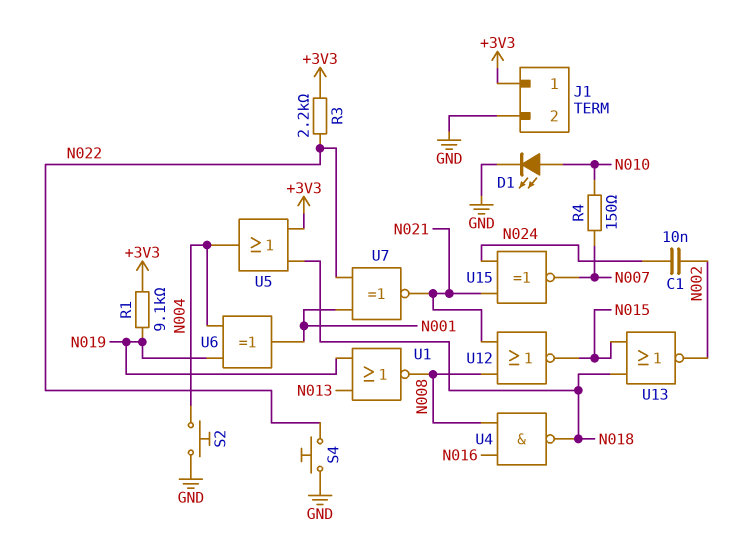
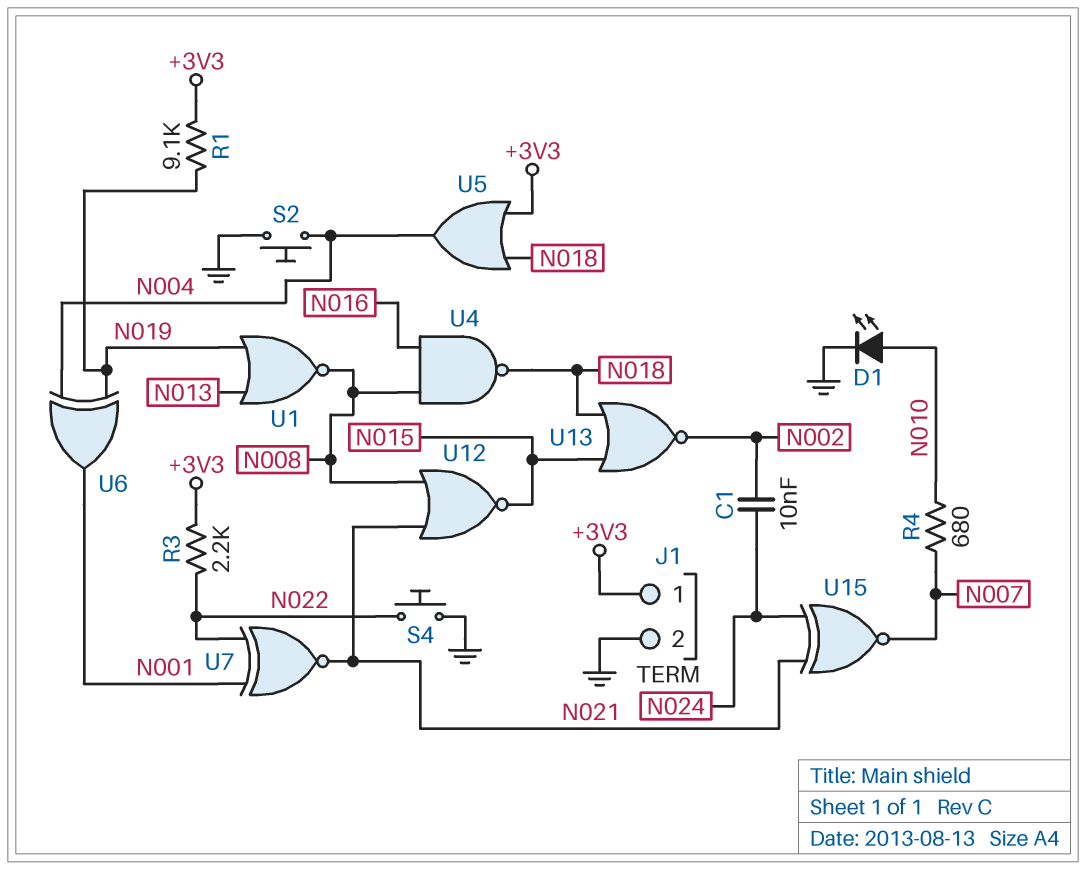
R4: 150 (N007, N010) -> 680 (N007, N010)

